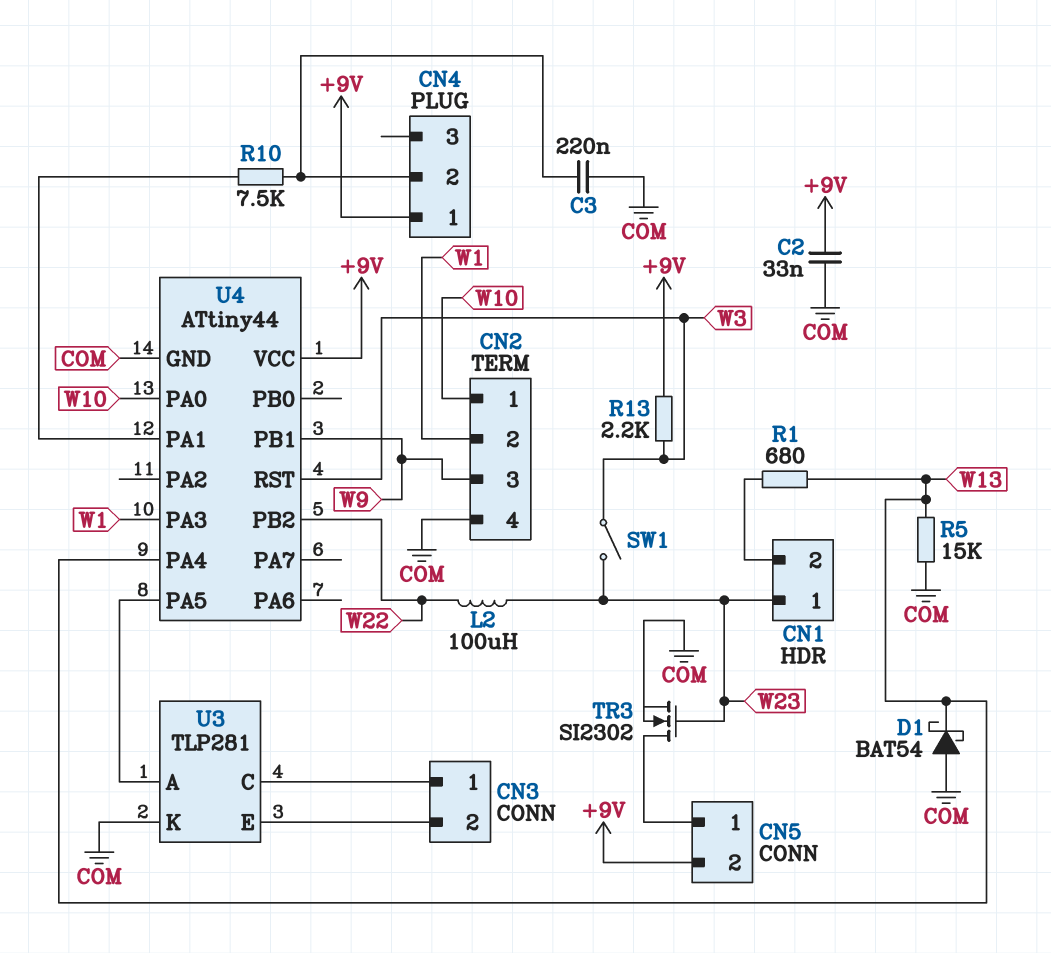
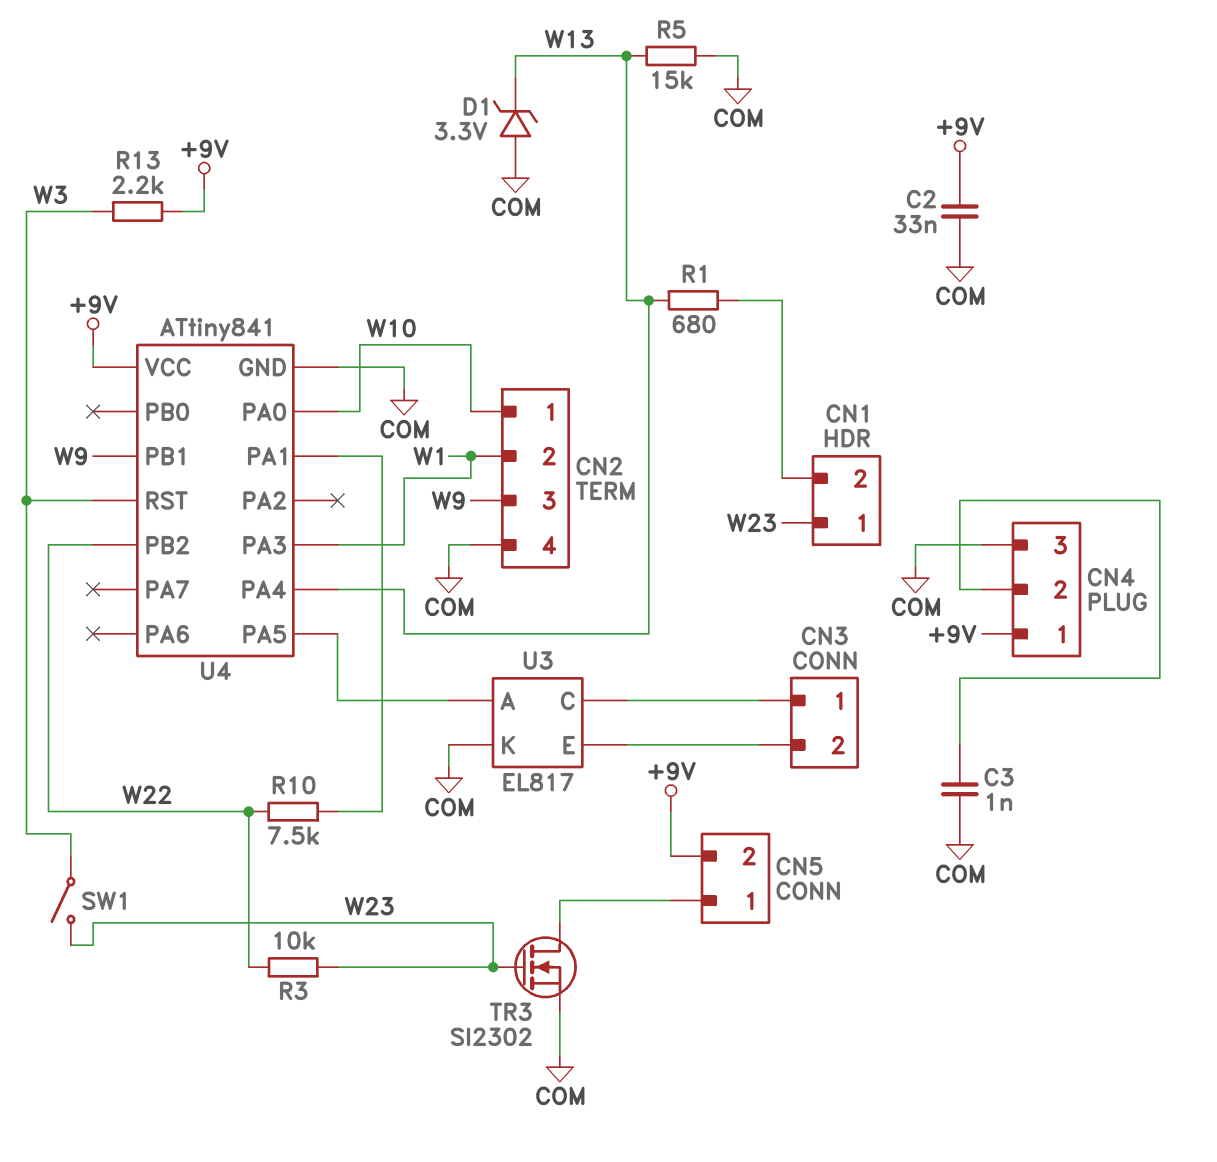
C3: 220nF (CN4/2, COM) -> 1nF (CN4/2, COM)
CN4 pin 3: none -> COM
D1: schottky BAT54 (A COM, K W13) -> zener 3.3V (A COM, K W13)
L2: 100uH (W22, W23) -> none
R3: none -> 10k (W22, W23)
R10: 7.5k (CN4/2, U4/PA1) -> 7.5k (U4/PA1, W22)
U3: TLP281 -> EL817
U4: ATtiny44 -> ATtiny841

